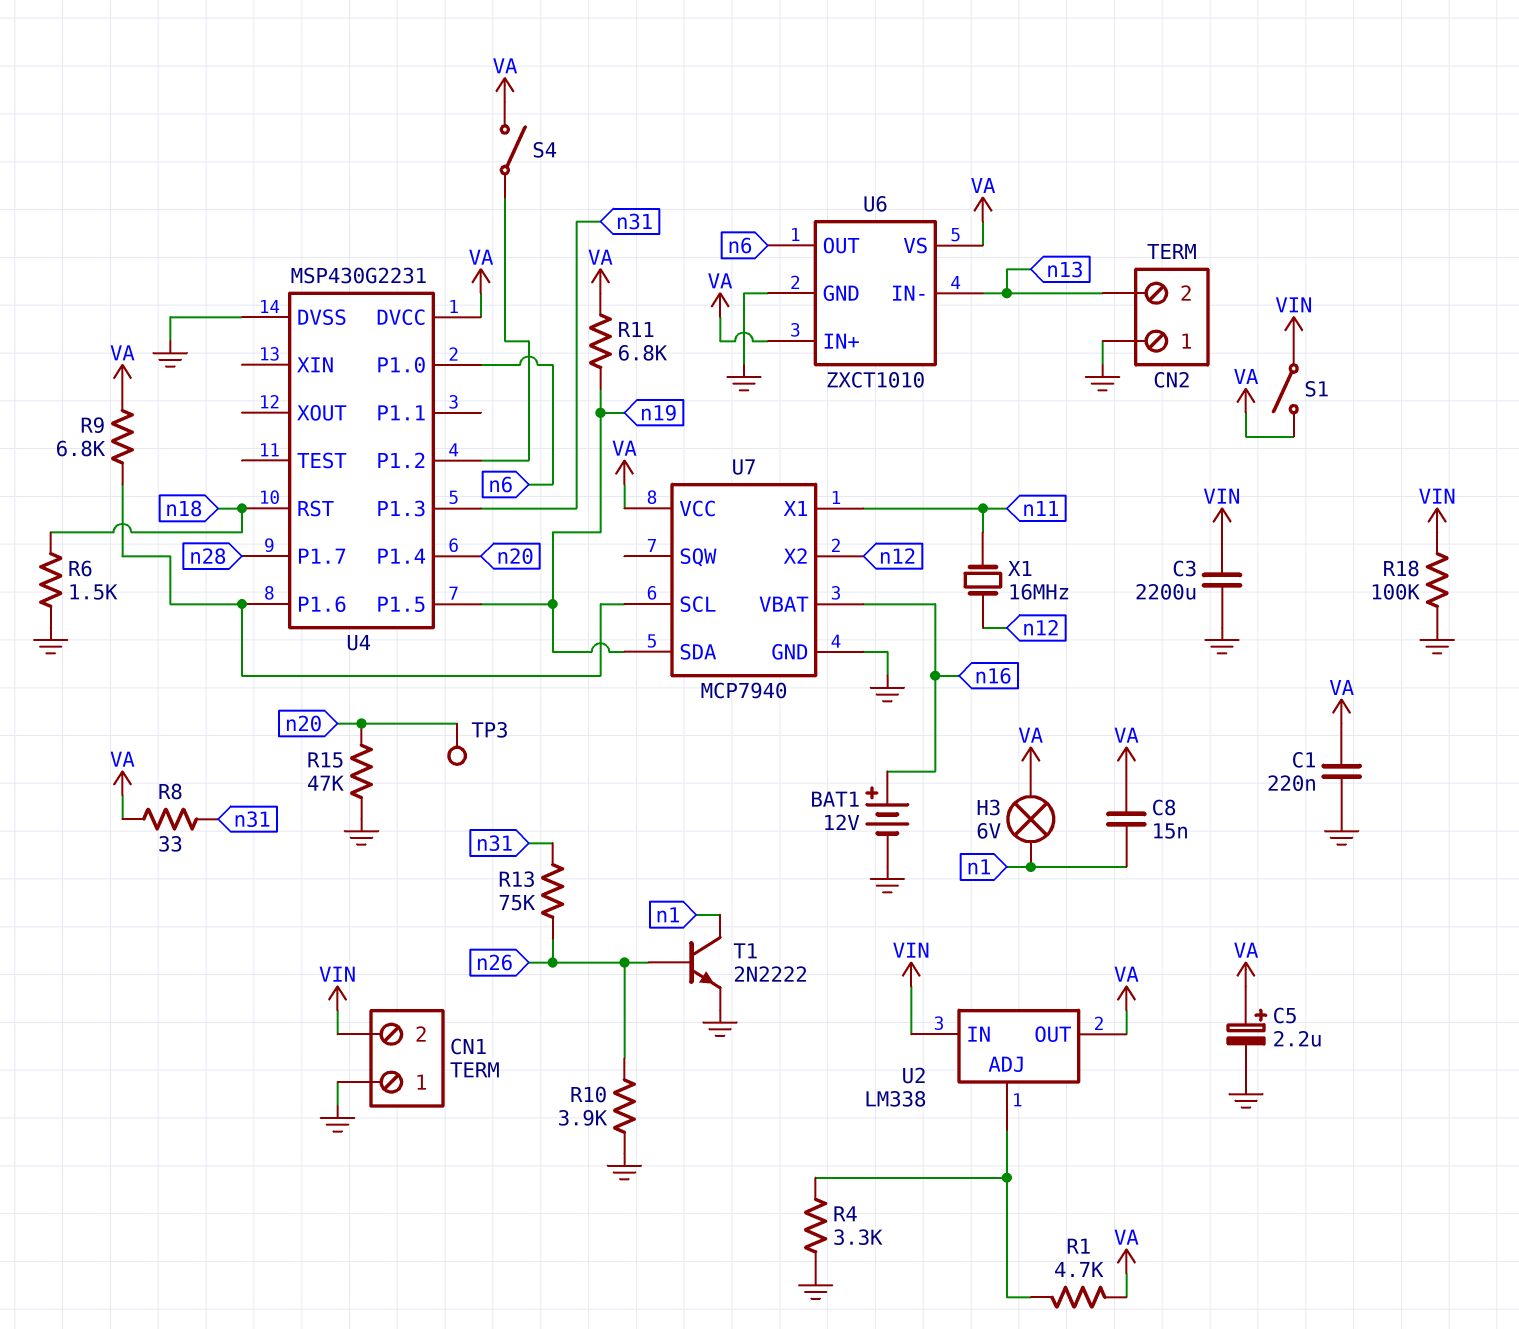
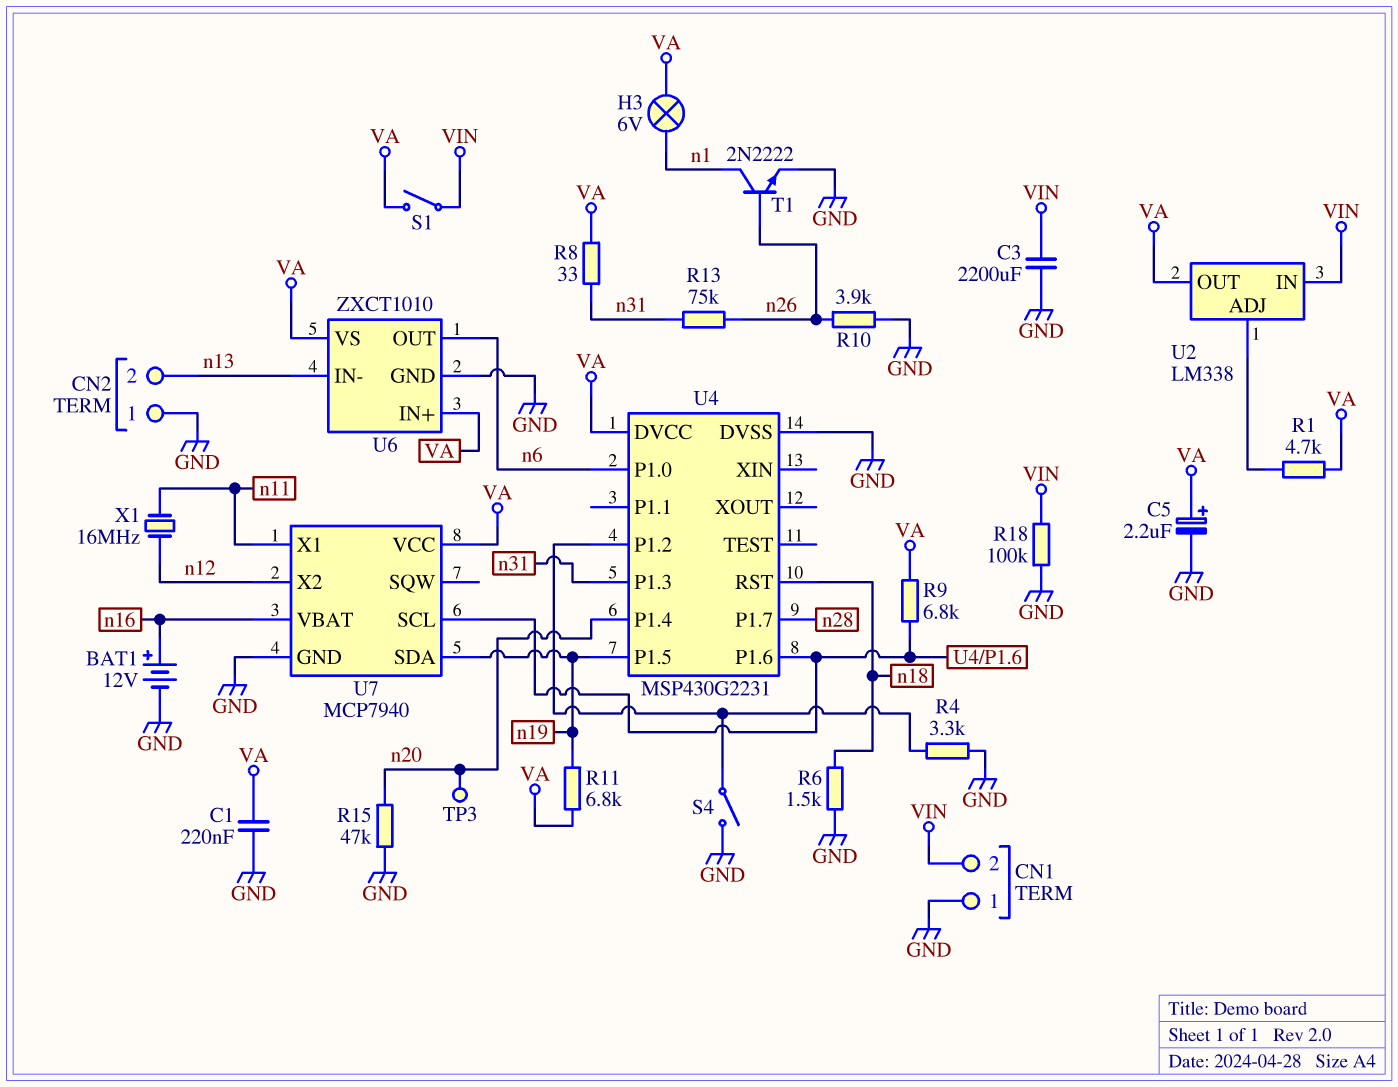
C8: 15nF (VA, n1) -> none
R4: 3.3k (GND, U2/ADJ) -> 3.3k (GND, U4/P1.2)
S4: switch (U4/P1.2, VA) -> switch (GND, U4/P1.2)

